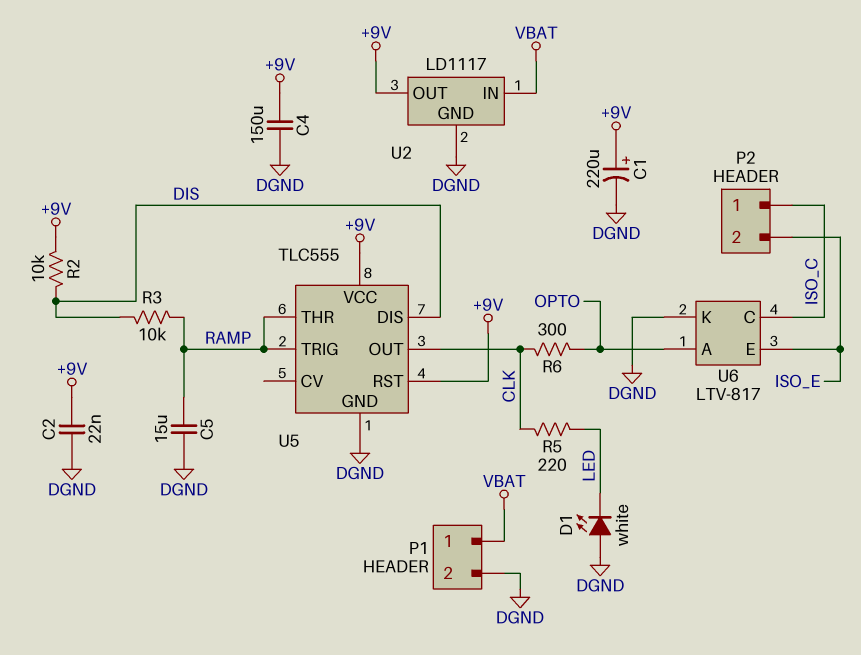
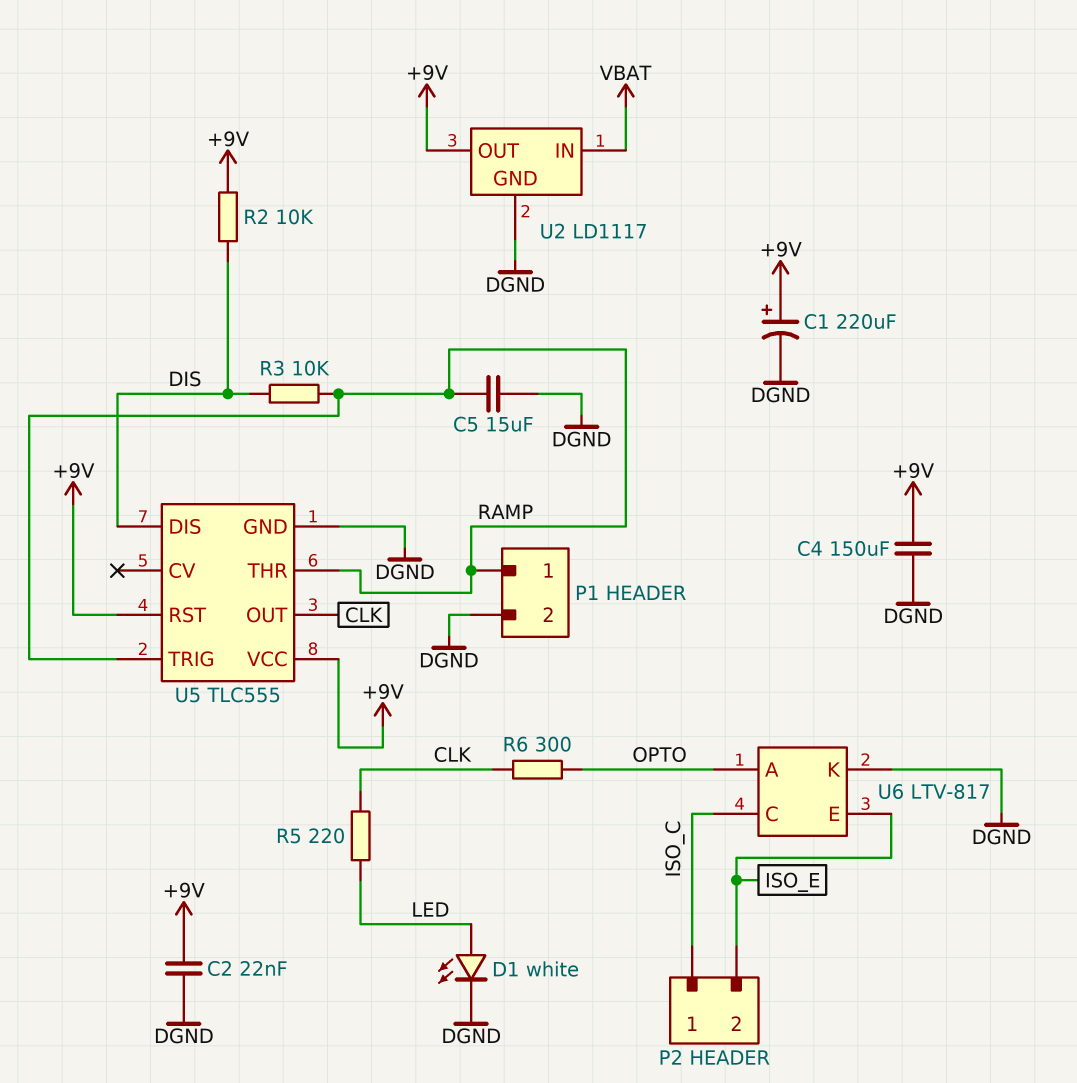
D1: LED white (A DGND, K LED) -> LED white (A LED, K DGND)
P1 pin 1: VBAT -> RAMP

